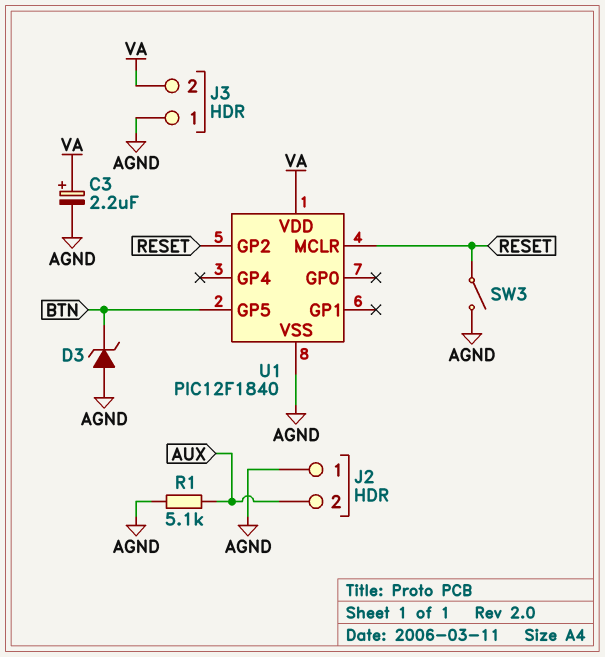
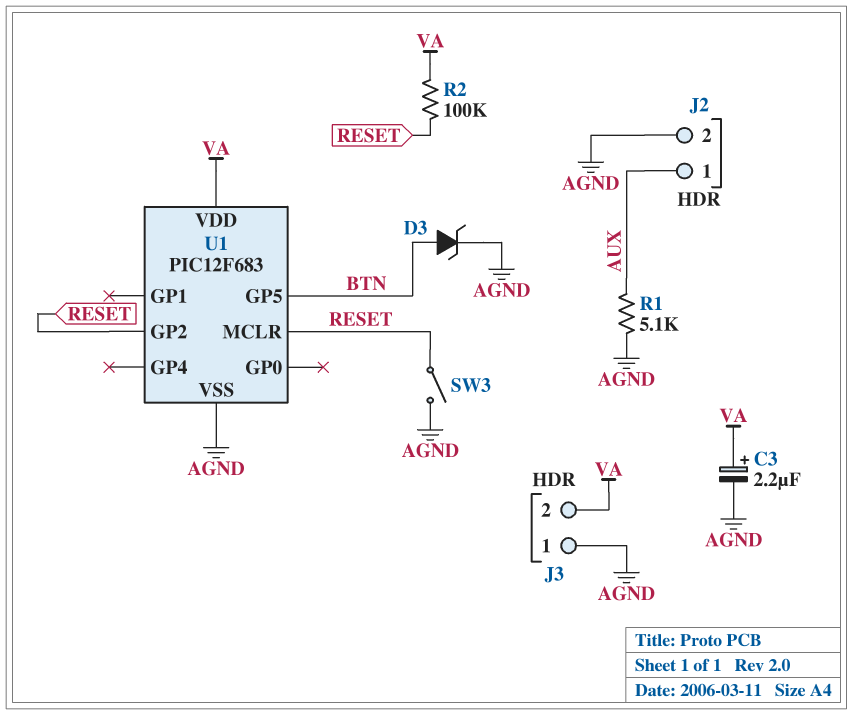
D3: zener (A AGND, K BTN) -> zener (A BTN, K AGND)
J2 pin 1: AGND -> AUX
J2 pin 2: AUX -> AGND
R2: none -> 100k (RESET, VA)
U1: PIC12F1840 -> PIC12F683

